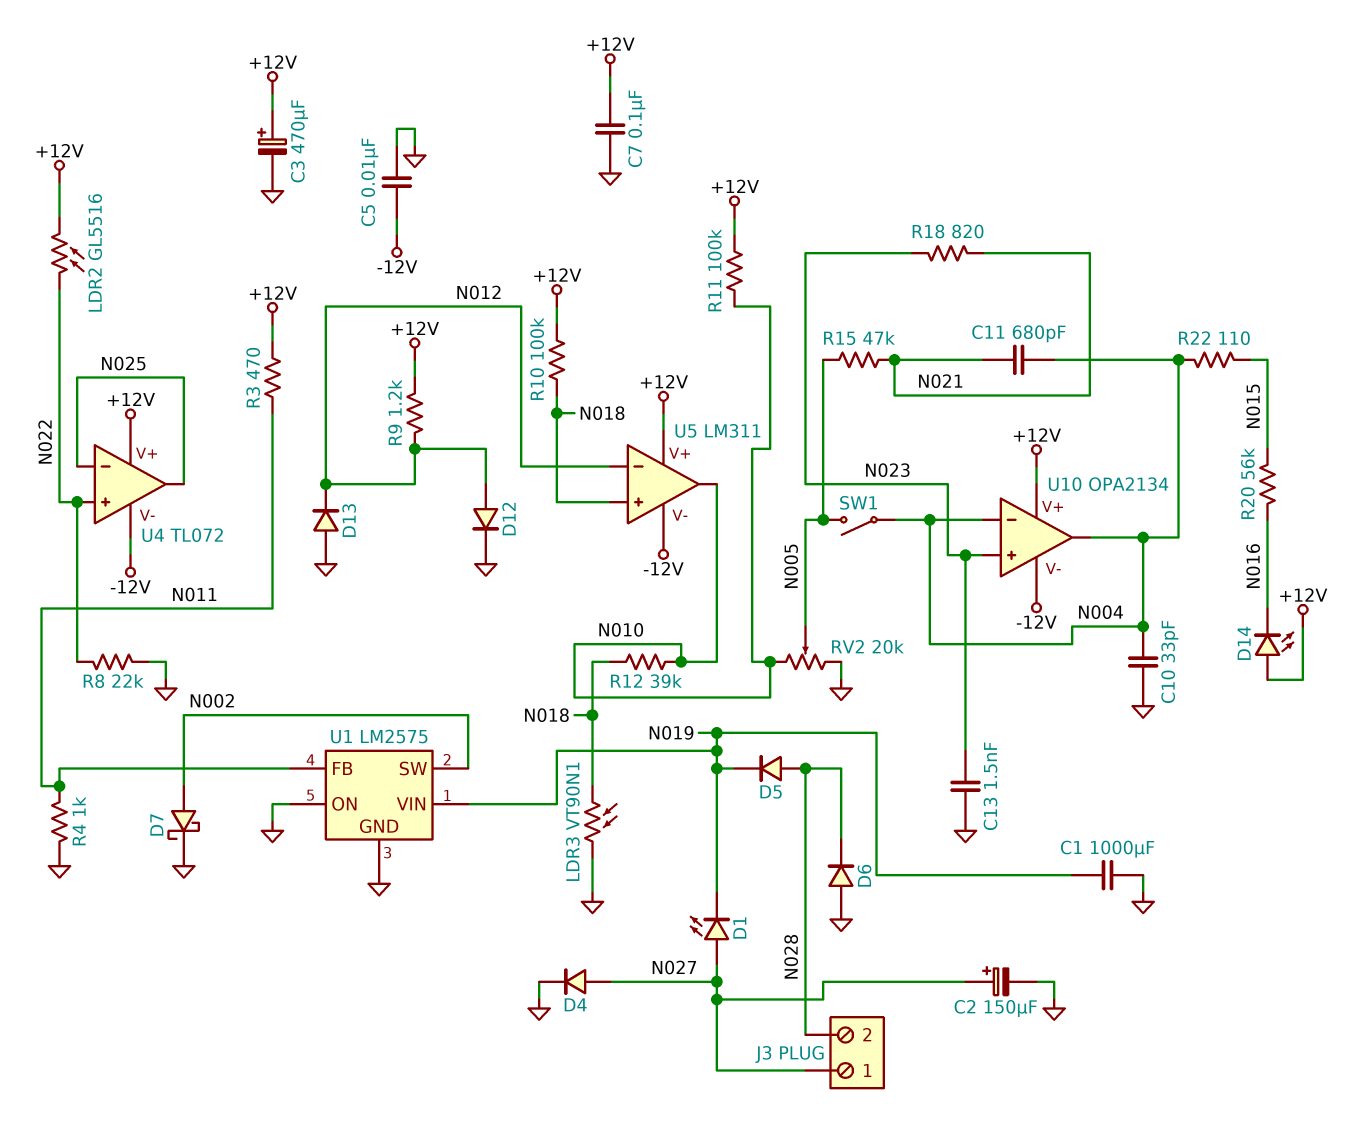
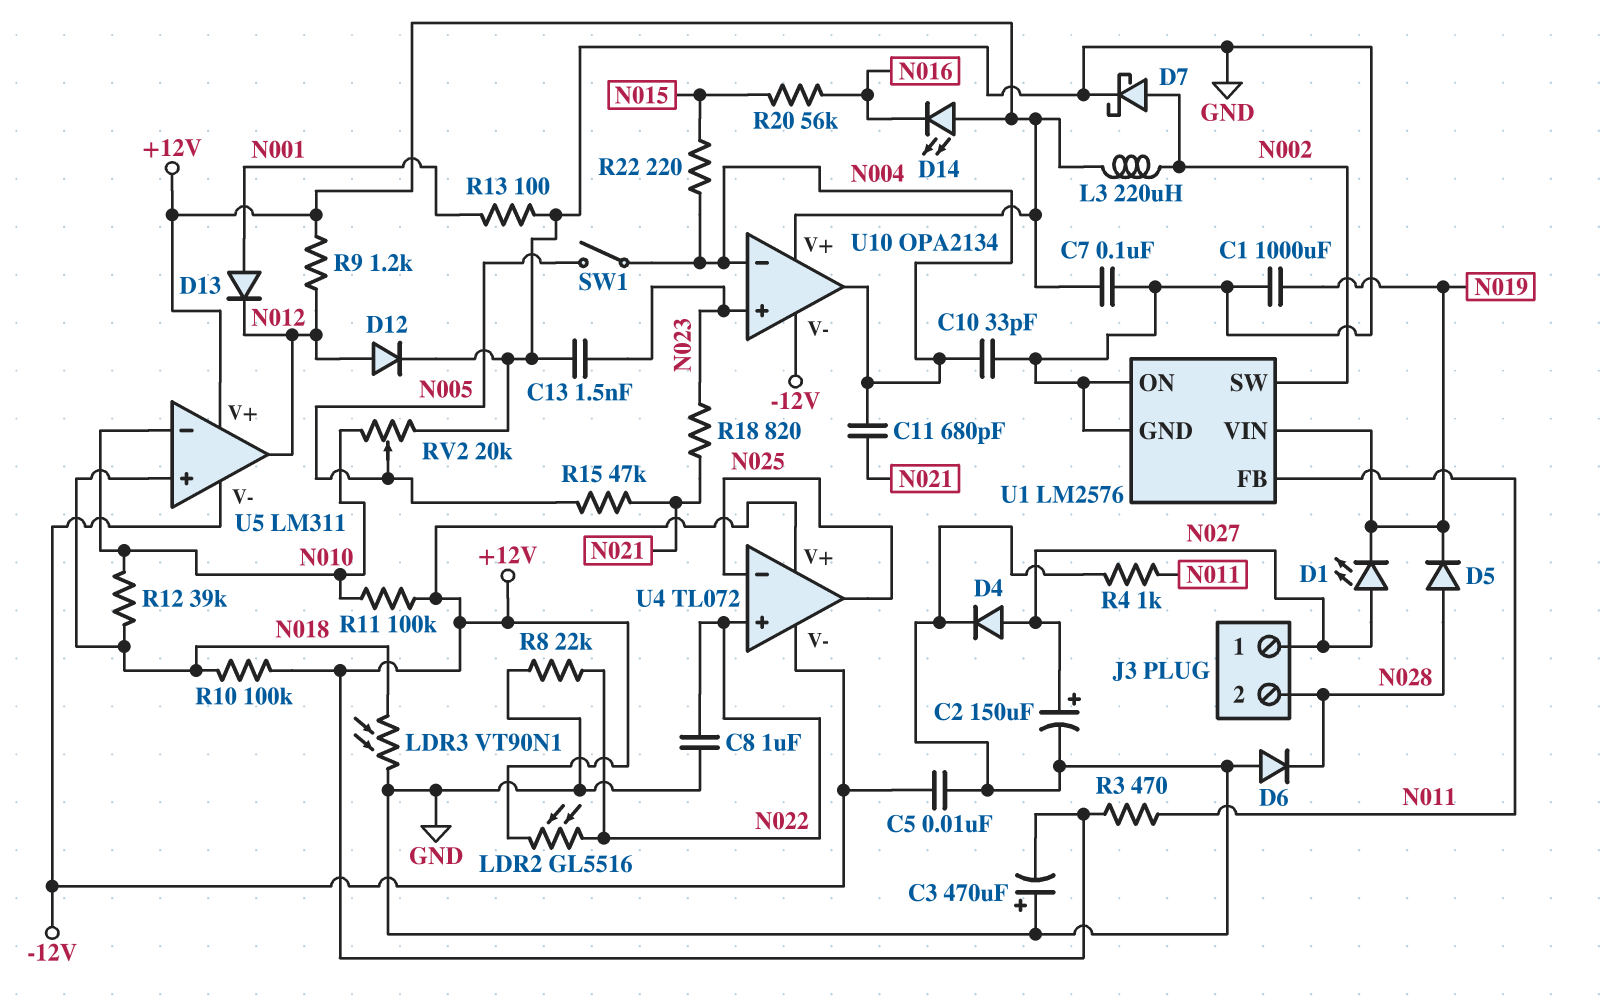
C3: 470uF (plus +12V, minus GND) -> 470uF (plus GND, minus +12V)
C8: none -> 1uF (GND, N022)
D13: diode (A GND, K N012) -> diode (A N001, K N012)
L3: none -> 220uH (+12V, N002)
R13: none -> 100 (GND, N001)
R22: 110 (N004, N015) -> 220 (N004, N015)
U1: LM2575 -> LM2576
U5 pin in-: N012 -> N010
U5 pin out: N010 -> N012

